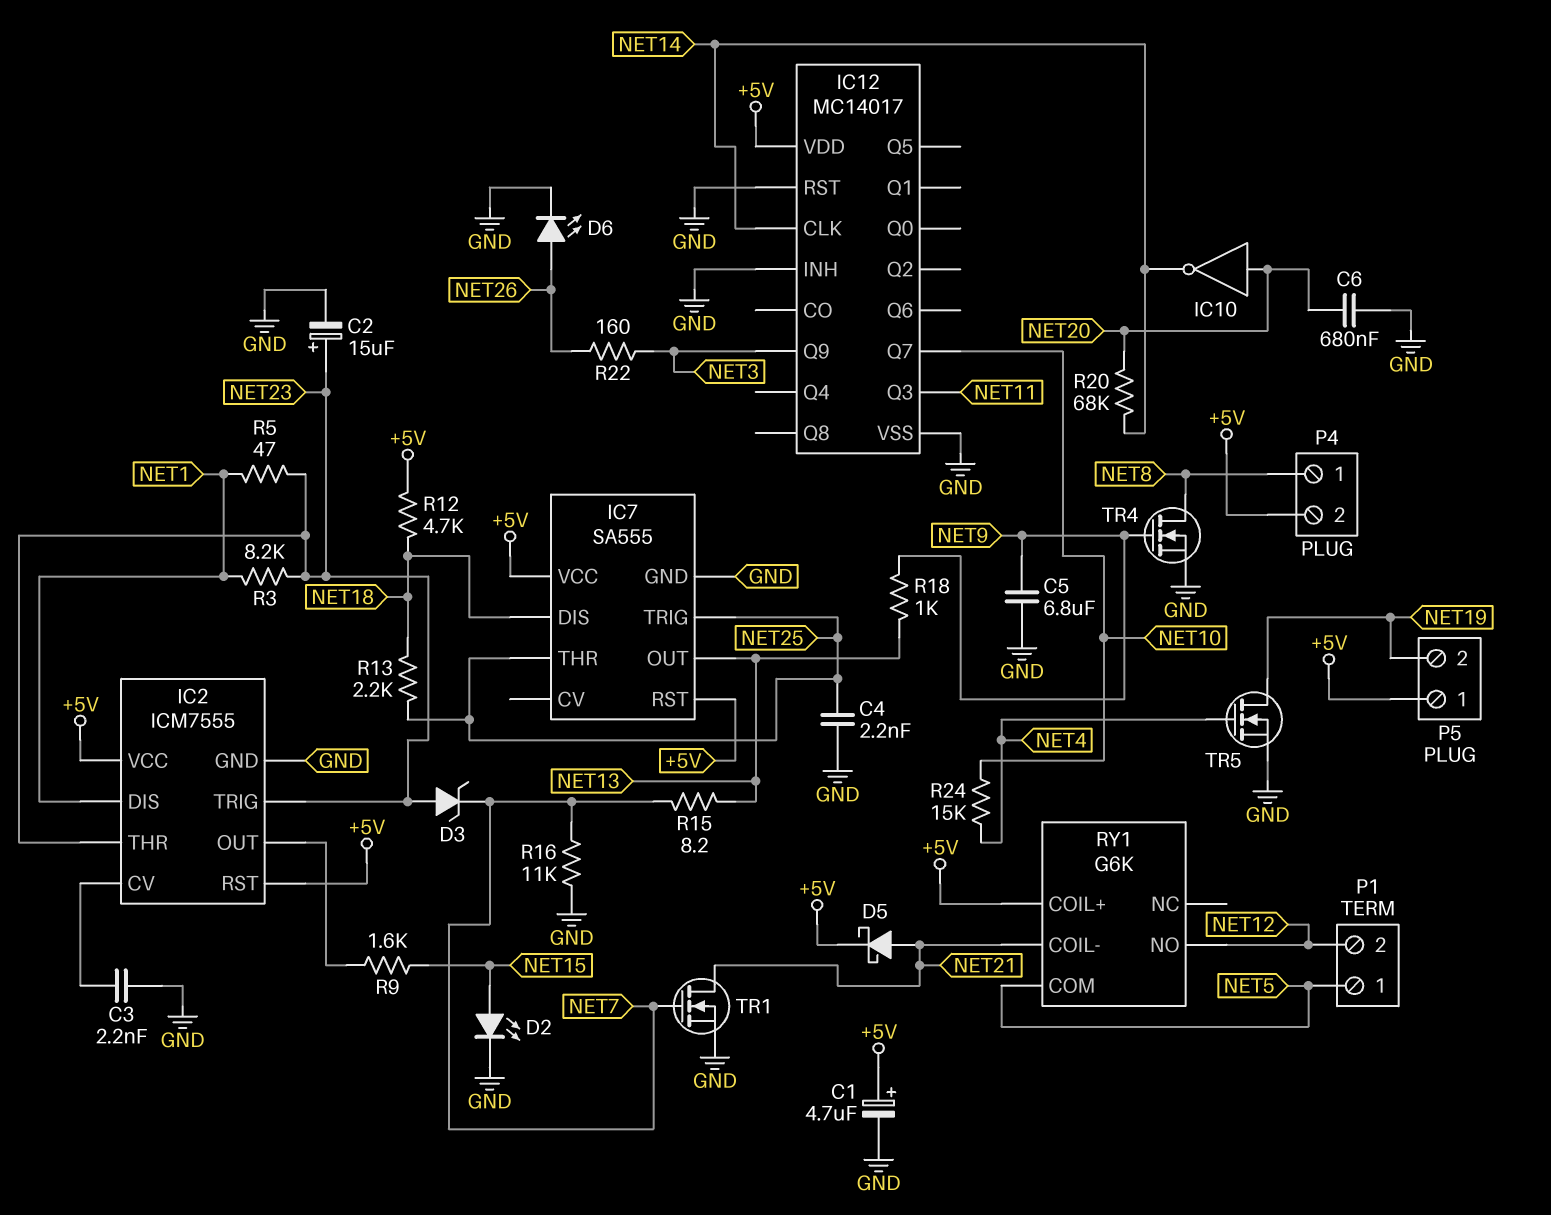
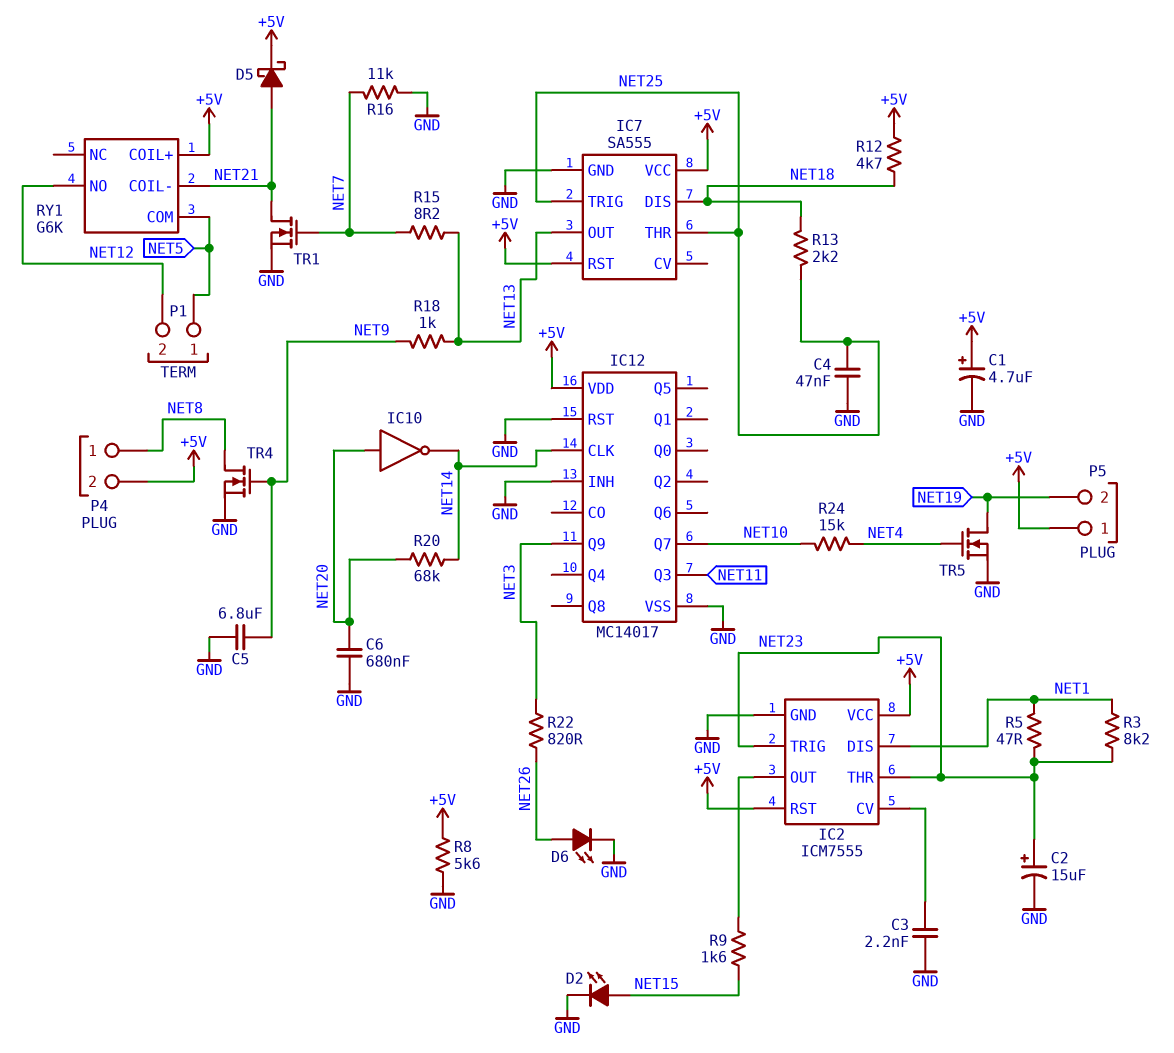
C4: 2.2nF (GND, NET25) -> 47nF (GND, NET25)
D3: zener (A NET23, K NET7) -> none
R8: none -> 5.6k (+5V, GND)
R22: 160 (NET3, NET26) -> 820 (NET3, NET26)

